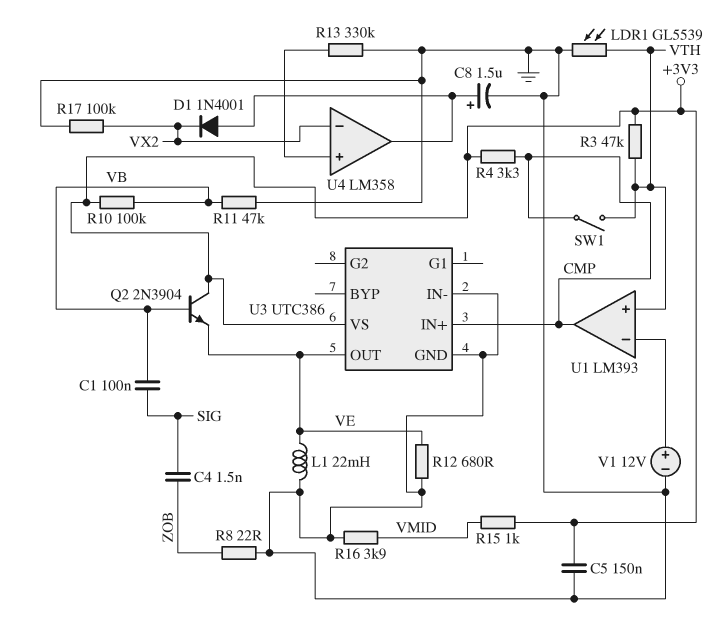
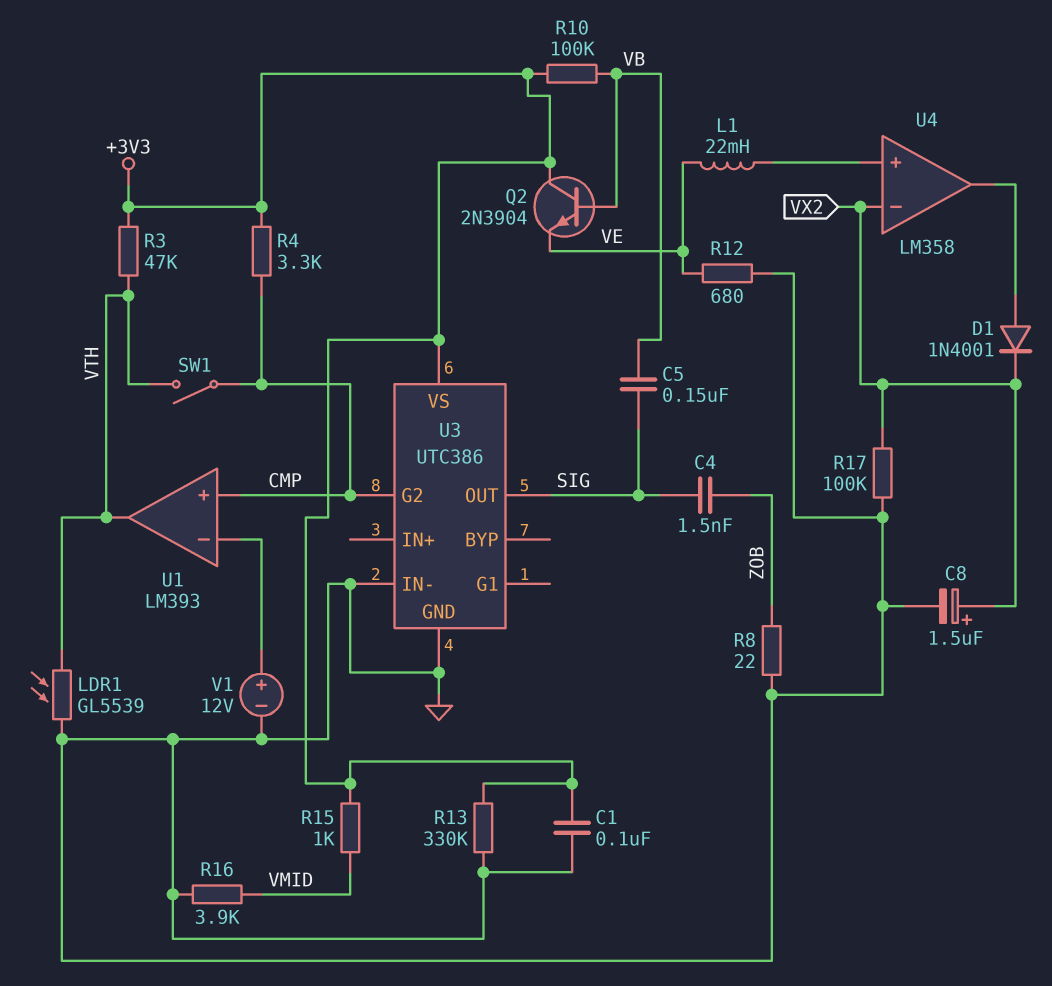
C1: 100nF (SIG, VB) -> 100nF (+3V3, GND)
C5: 150nF (+3V3, GND) -> 150nF (SIG, VB)
C8: 1.5uF (plus U4/out, minus GND) -> 1.5uF (plus VX2, minus GND)
L1: 22mH (GND, VE) -> 22mH (U4/in+, VE)
R11: 47k (GND, VB) -> none
R13: 330k (GND, U4/in+) -> 330k (+3V3, GND)
U1 pin in+: VTH -> CMP
U1 pin out: CMP -> VTH
U3 pin G2: none -> CMP
U3 pin IN+: CMP -> none
U3 pin OUT: VE -> SIG

